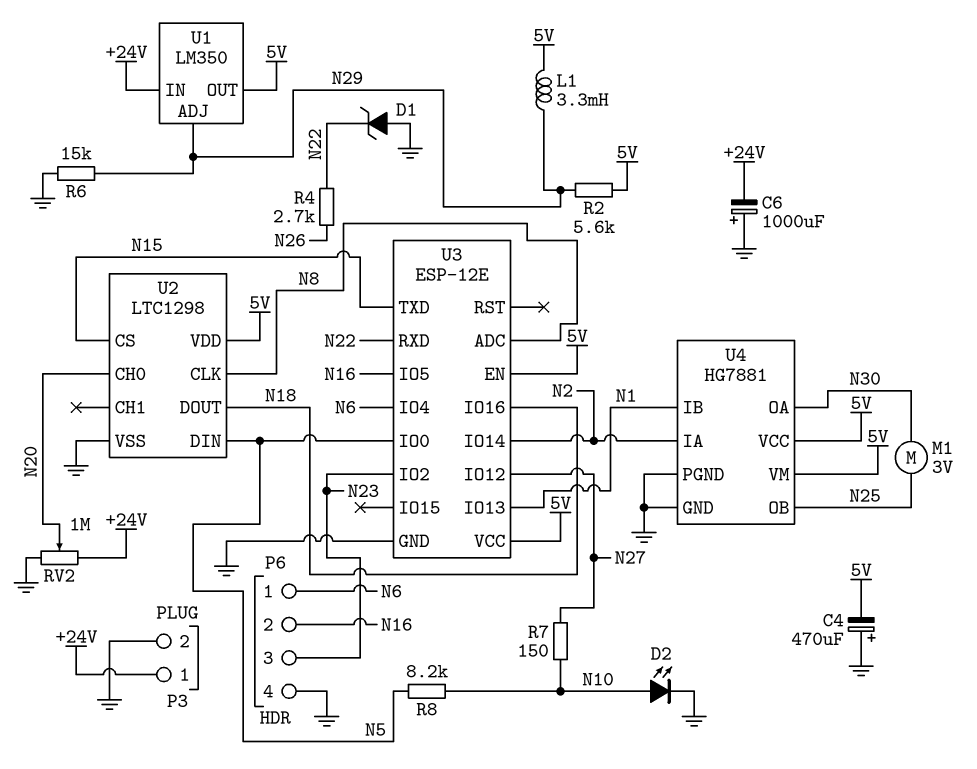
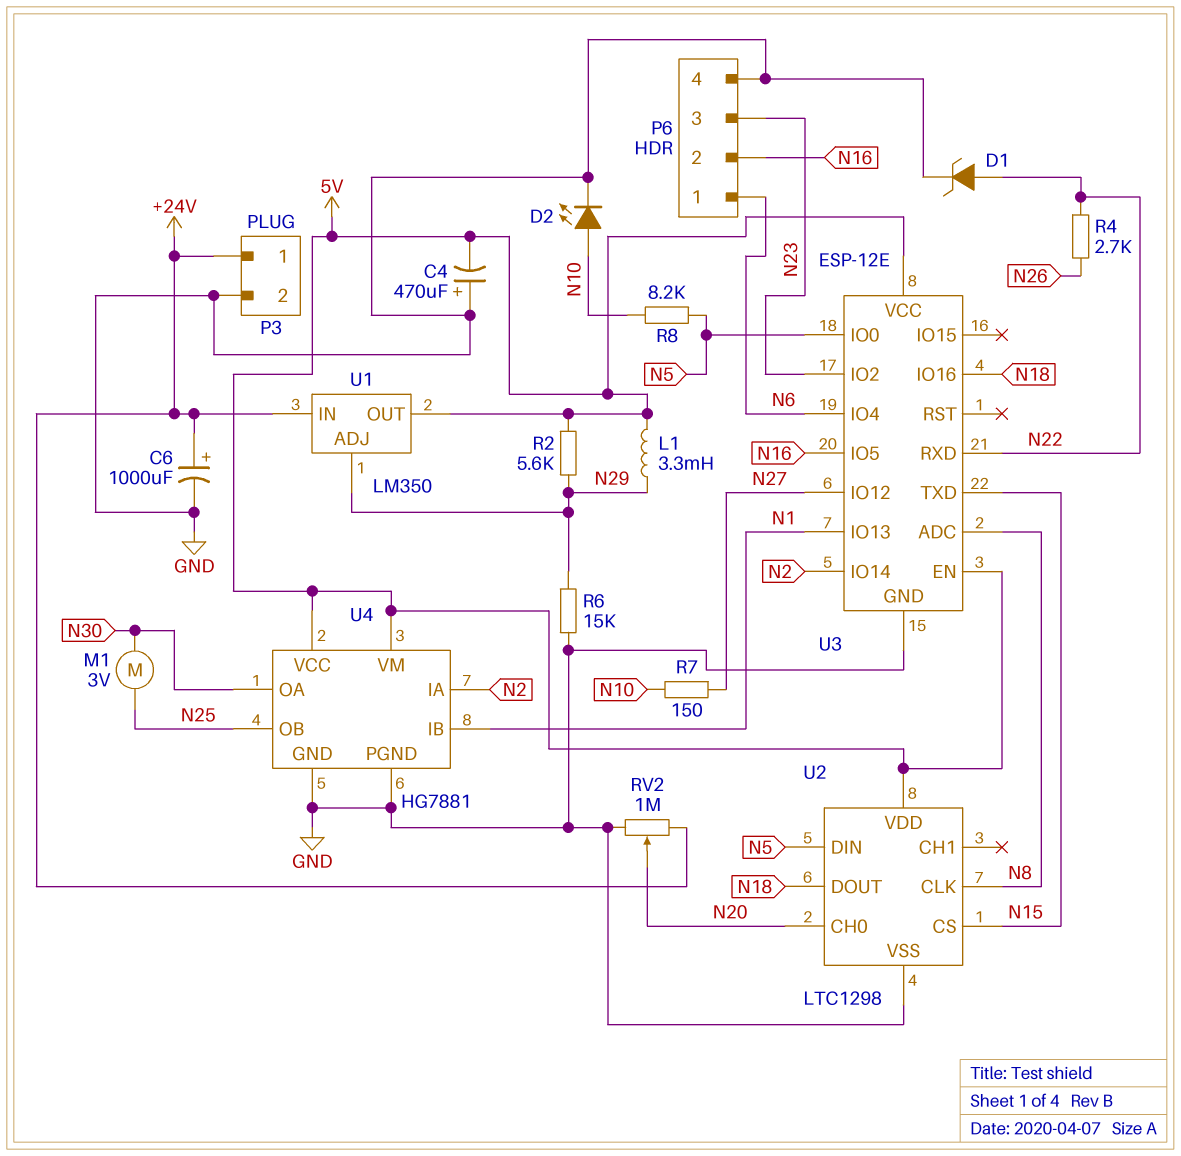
C6: 1000uF (plus GND, minus +24V) -> 1000uF (plus +24V, minus GND)
D1: zener (A GND, K N22) -> zener (A N22, K GND)

